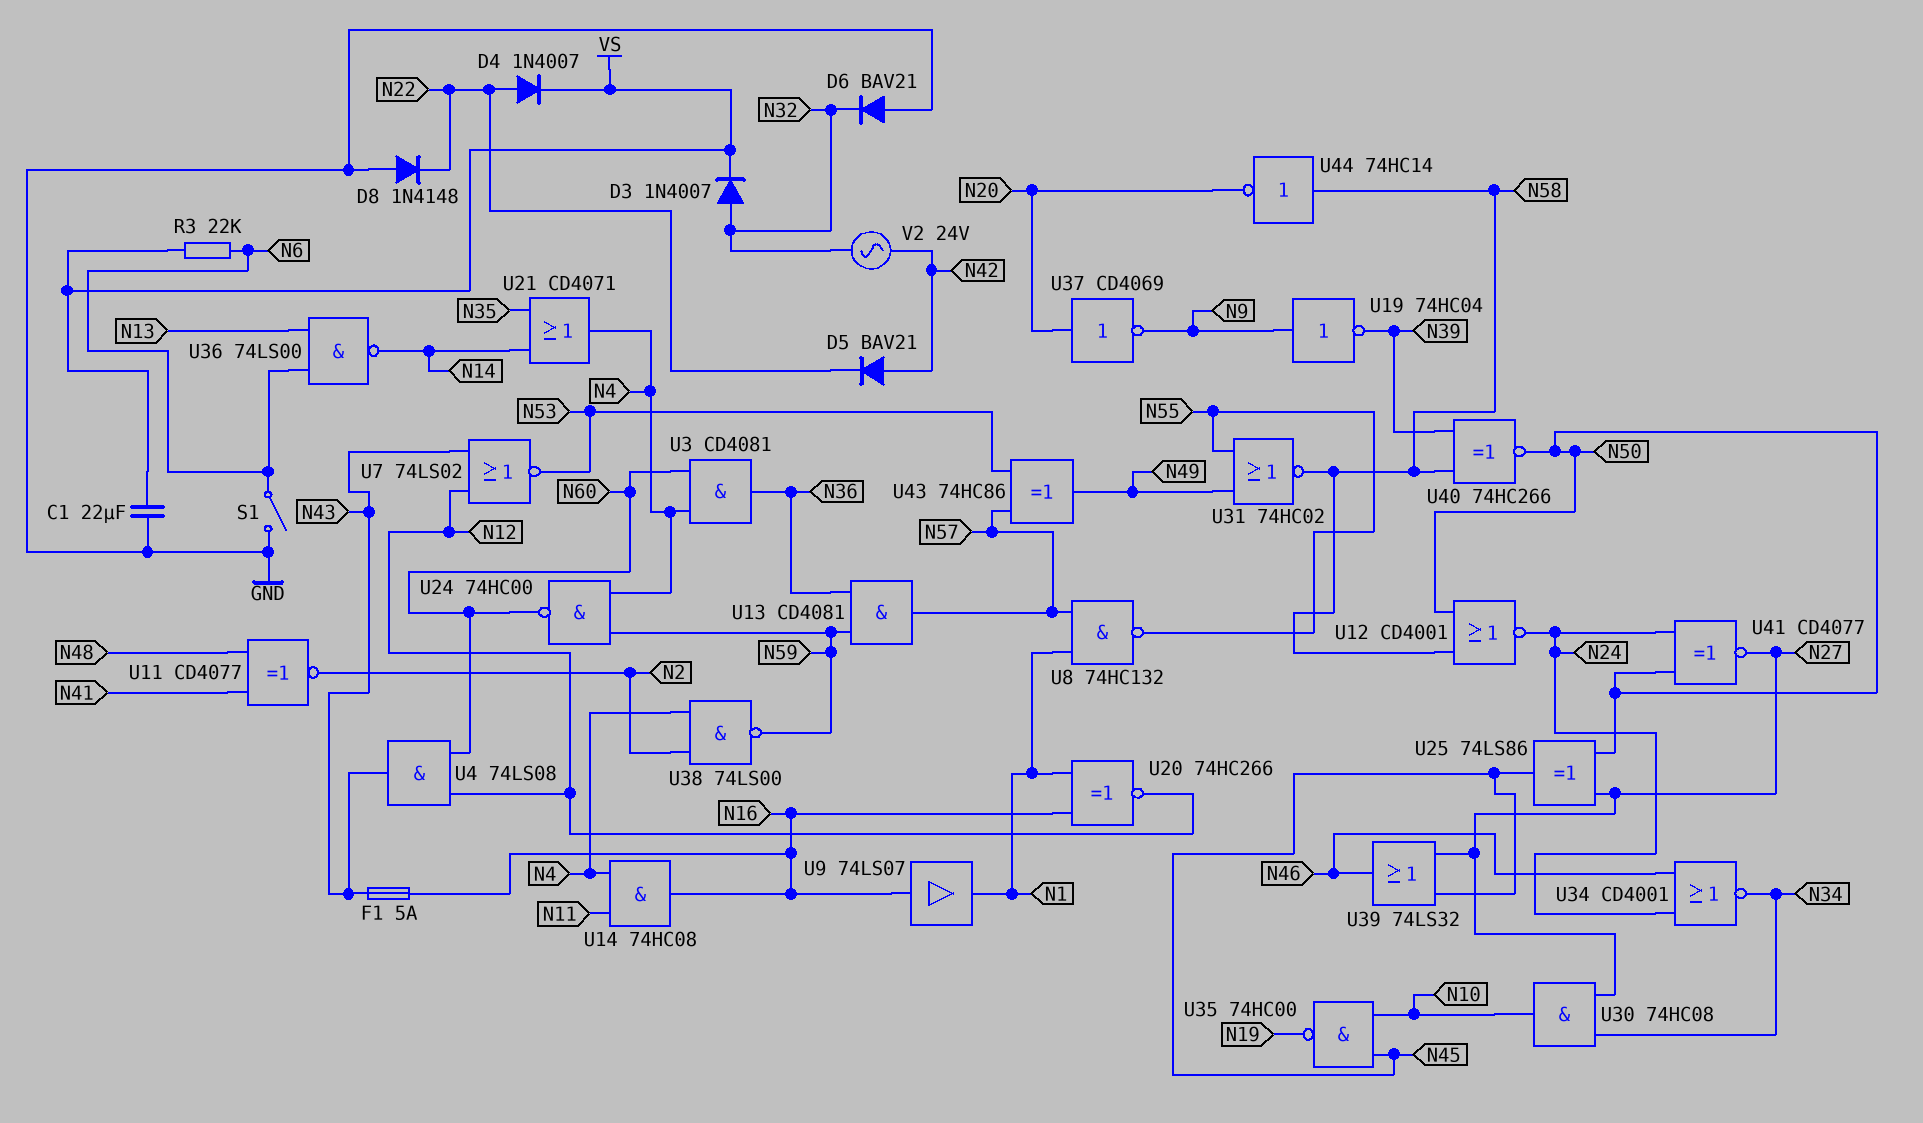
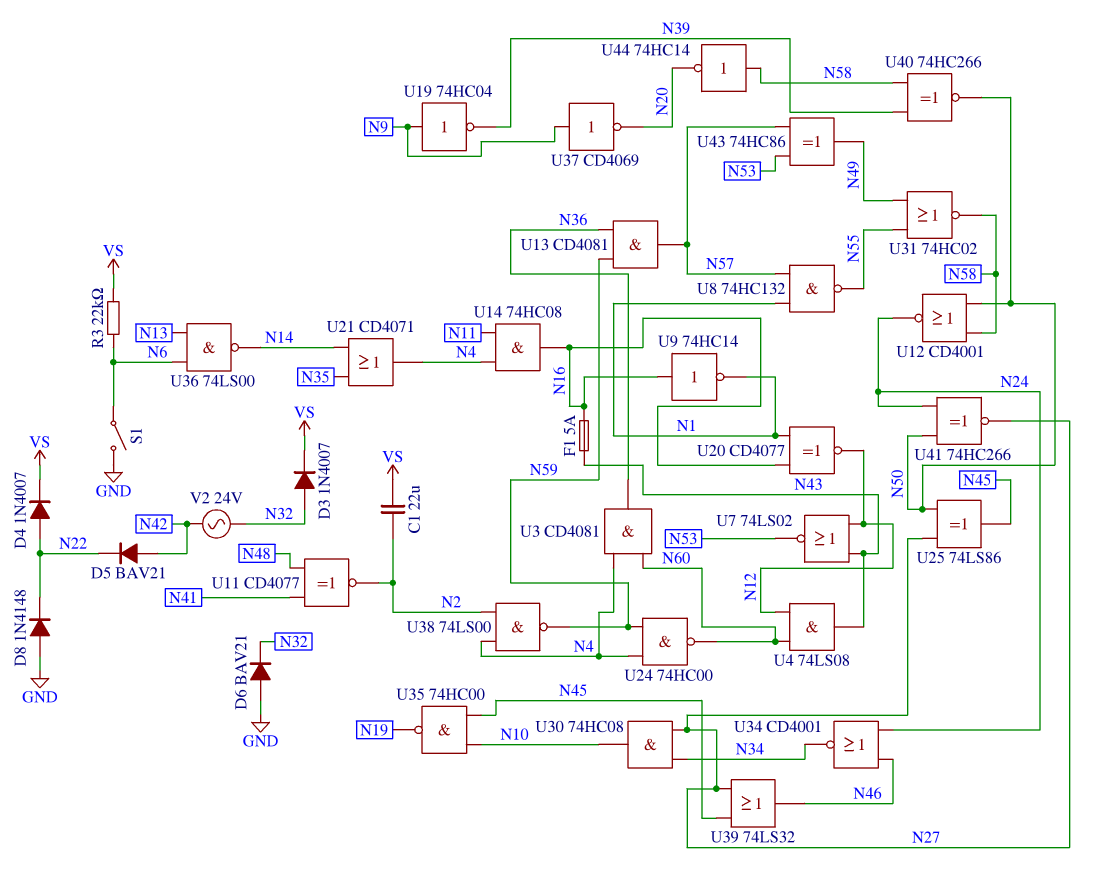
C1: 22uF (GND, VS) -> 22uF (N2, VS)
U9: buffer 74LS07 (in N16, out N1) -> NOT 74HC14 (in N16, out N1)
U20: XNOR 74HC266 (in N1, in N16, out N12) -> XNOR CD4077 (in N1, in N16, out N12)
U37: NOT CD4069 (in N20, out N9) -> NOT CD4069 (in N9, out N20)
U41: XNOR CD4077 (in N24, in N50, out N27) -> XNOR 74HC266 (in N24, in N50, out N27)

